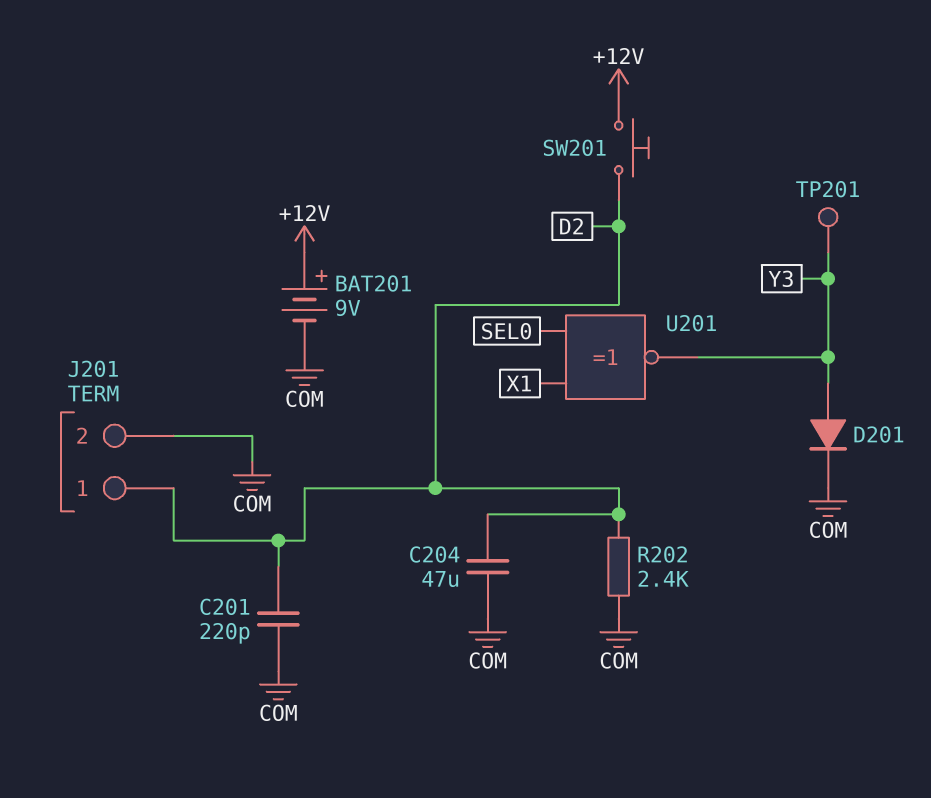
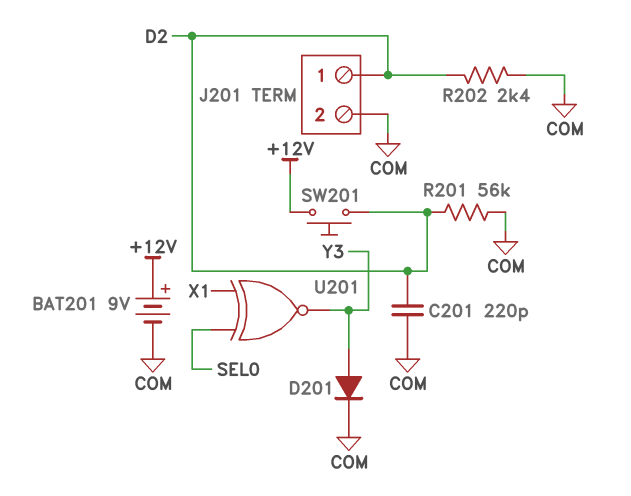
C204: 47uF (COM, D2) -> none
R201: none -> 56k (COM, D2)
TP201: test point (Y3) -> none

